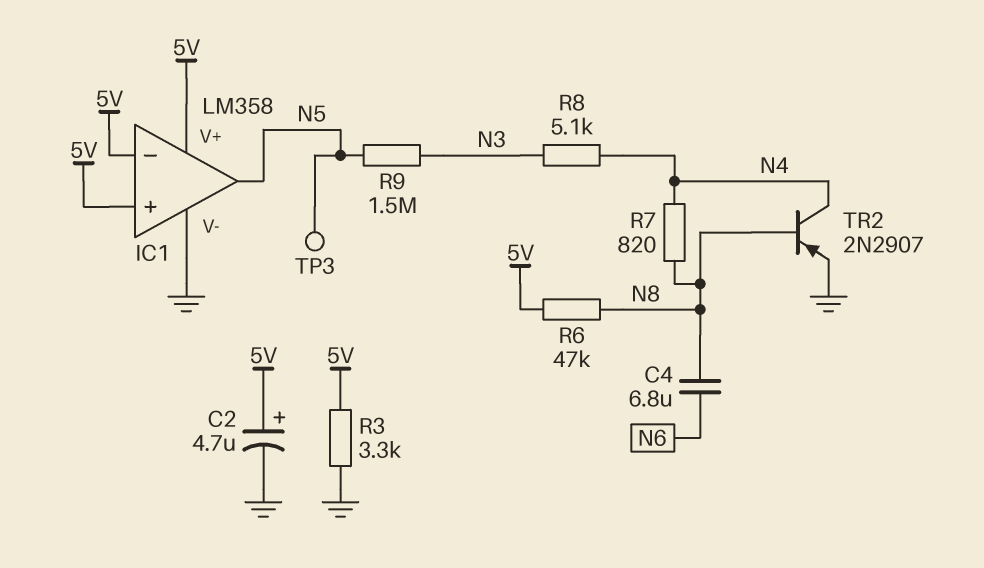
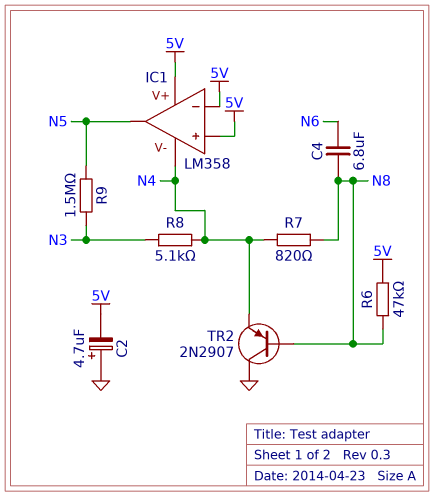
C2: 4.7uF (plus 5V, minus GND) -> 4.7uF (plus GND, minus 5V)
IC1 pin V-: GND -> N4
R3: 3.3k (5V, GND) -> none
TP3: test point (N5) -> none
TR2: PNP 2N2907 (B N8, C N4, E GND) -> PNP 2N2907 (B N8, C GND, E N4)

